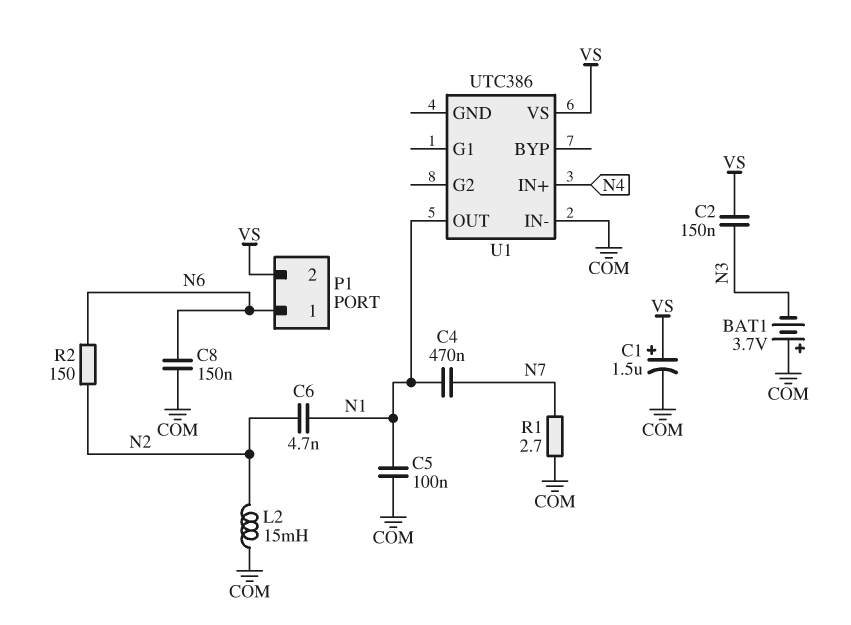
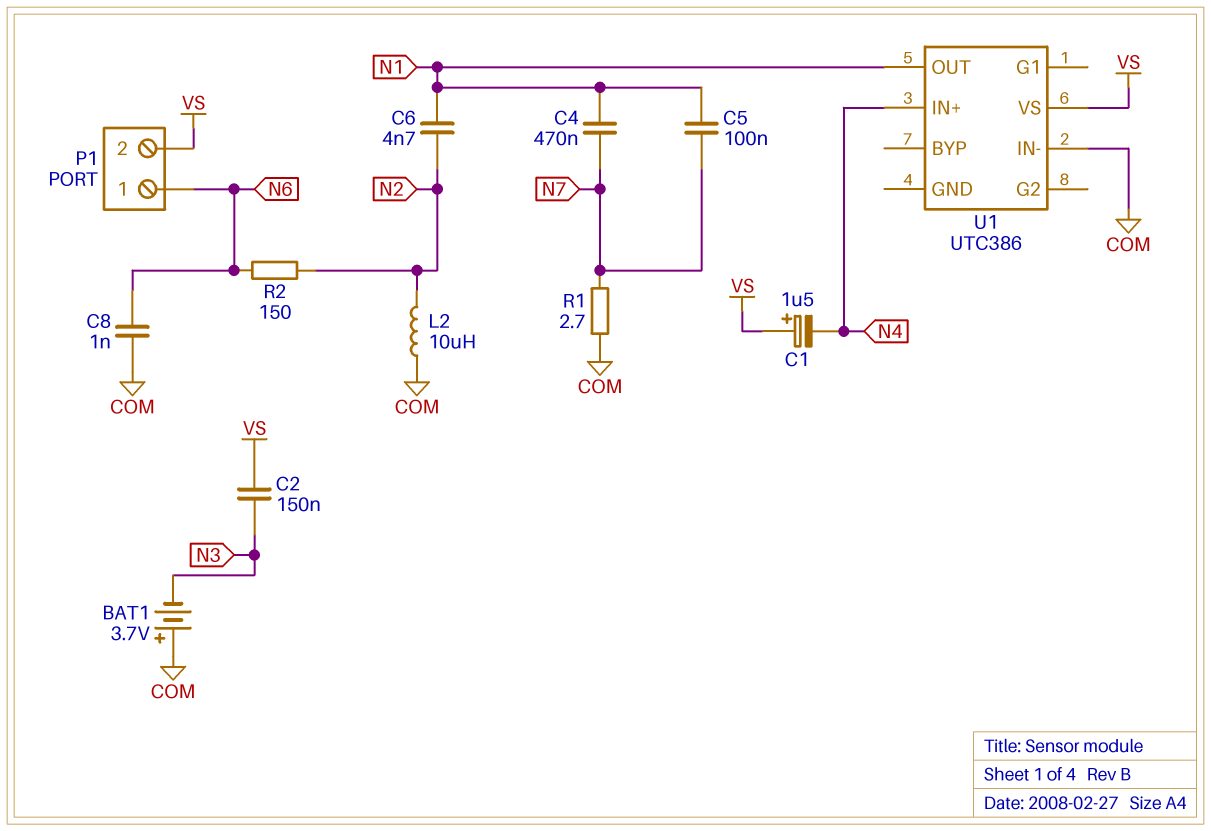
C1: 1.5uF (plus VS, minus COM) -> 1.5uF (plus VS, minus N4)
C5: 100nF (COM, N1) -> 100nF (N1, N7)
C8: 150nF (COM, N6) -> 1nF (COM, N6)
L2: 15mH (COM, N2) -> 10uH (COM, N2)

